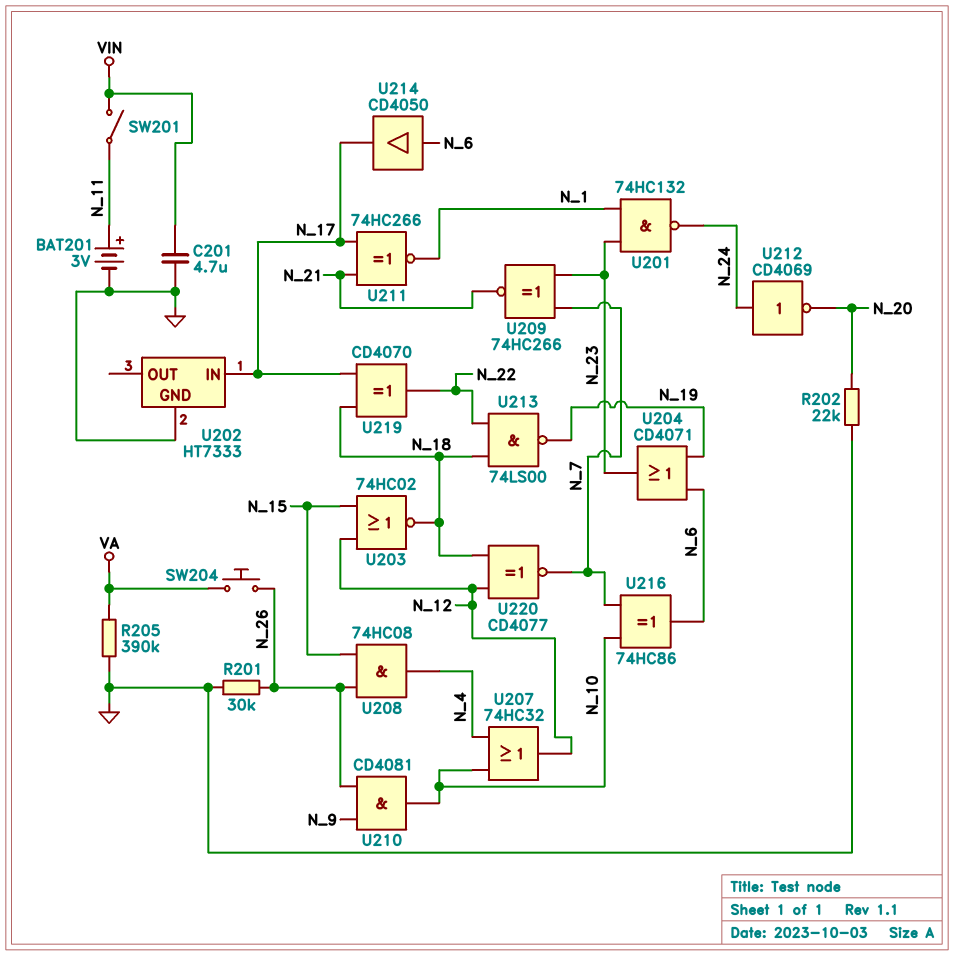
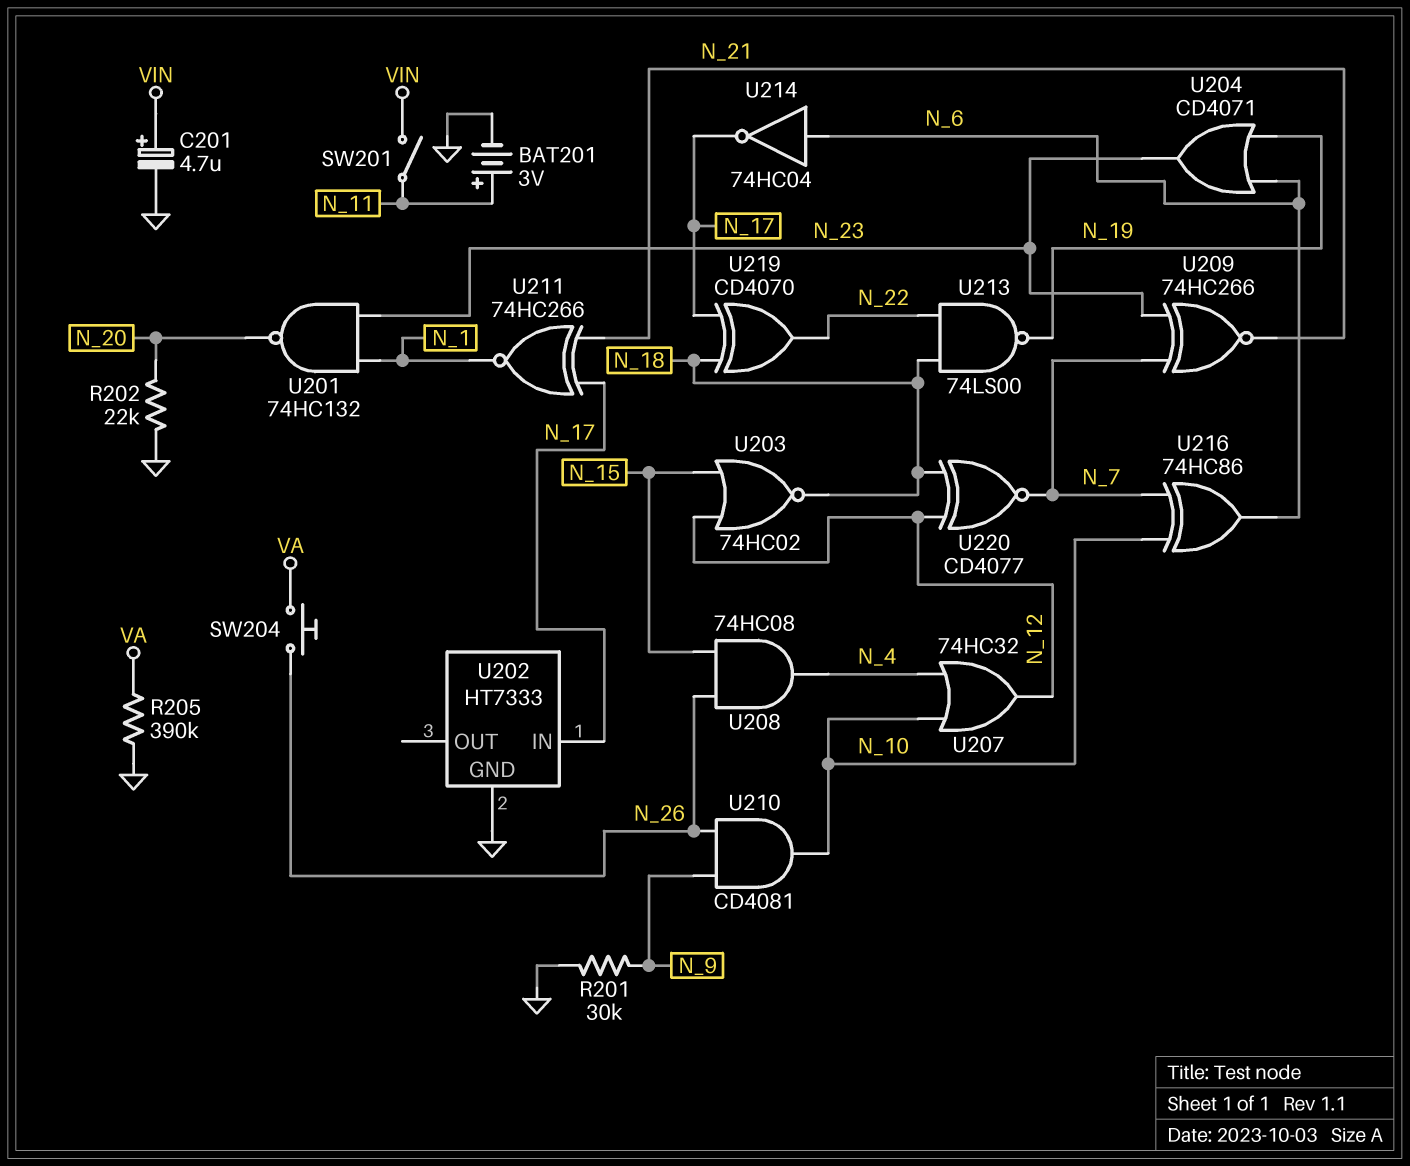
C201: 4.7uF (GND, VIN) -> 4.7uF (plus VIN, minus GND)
R201: 30k (GND, N_26) -> 30k (GND, N_9)
U201: NAND 74HC132 (in N_1, in N_23, out N_24) -> NAND 74HC132 (in N_1, in N_23, out N_20)
U212: NOT CD4069 (in N_24, out N_20) -> none
U214: buffer CD4050 (in N_6, out N_17) -> NOT 74HC04 (in N_6, out N_17)

